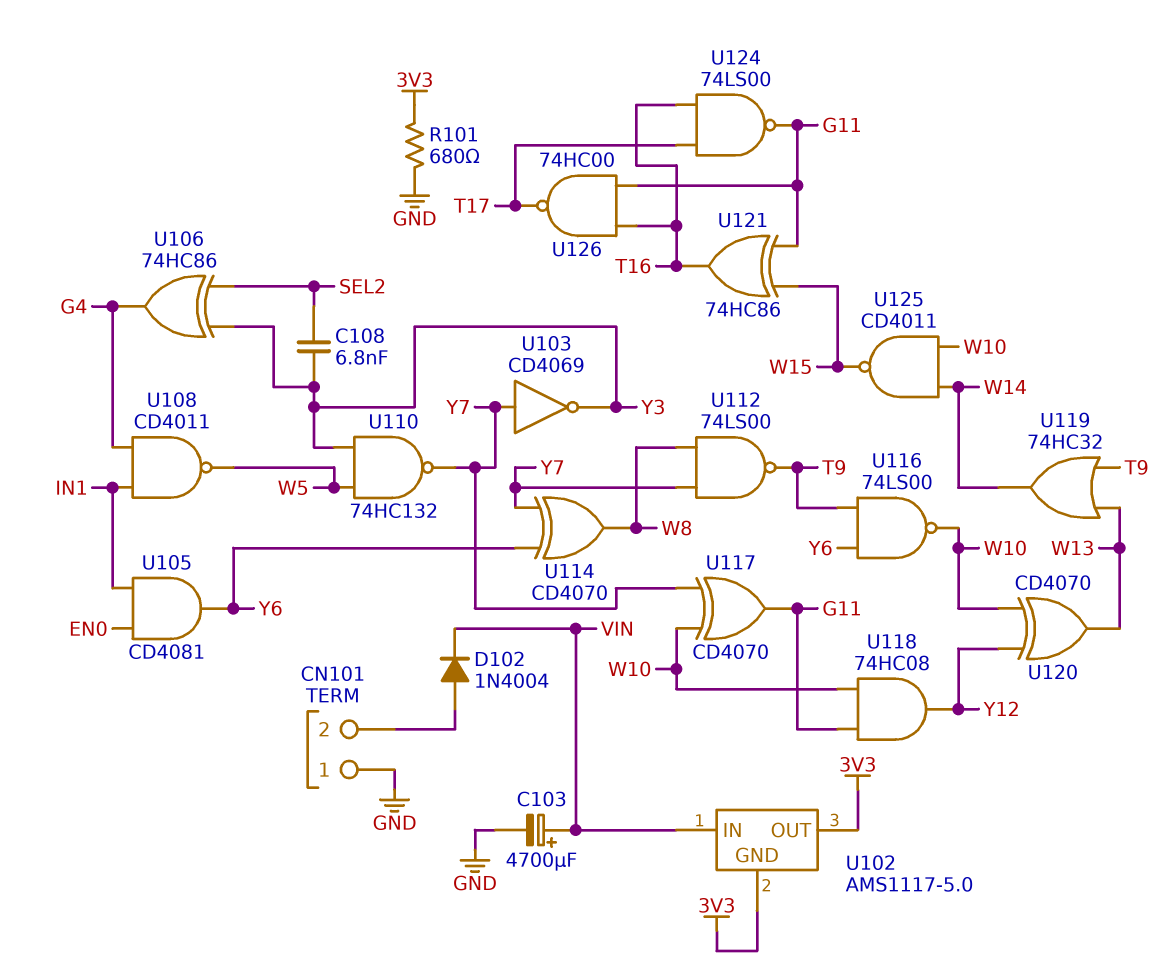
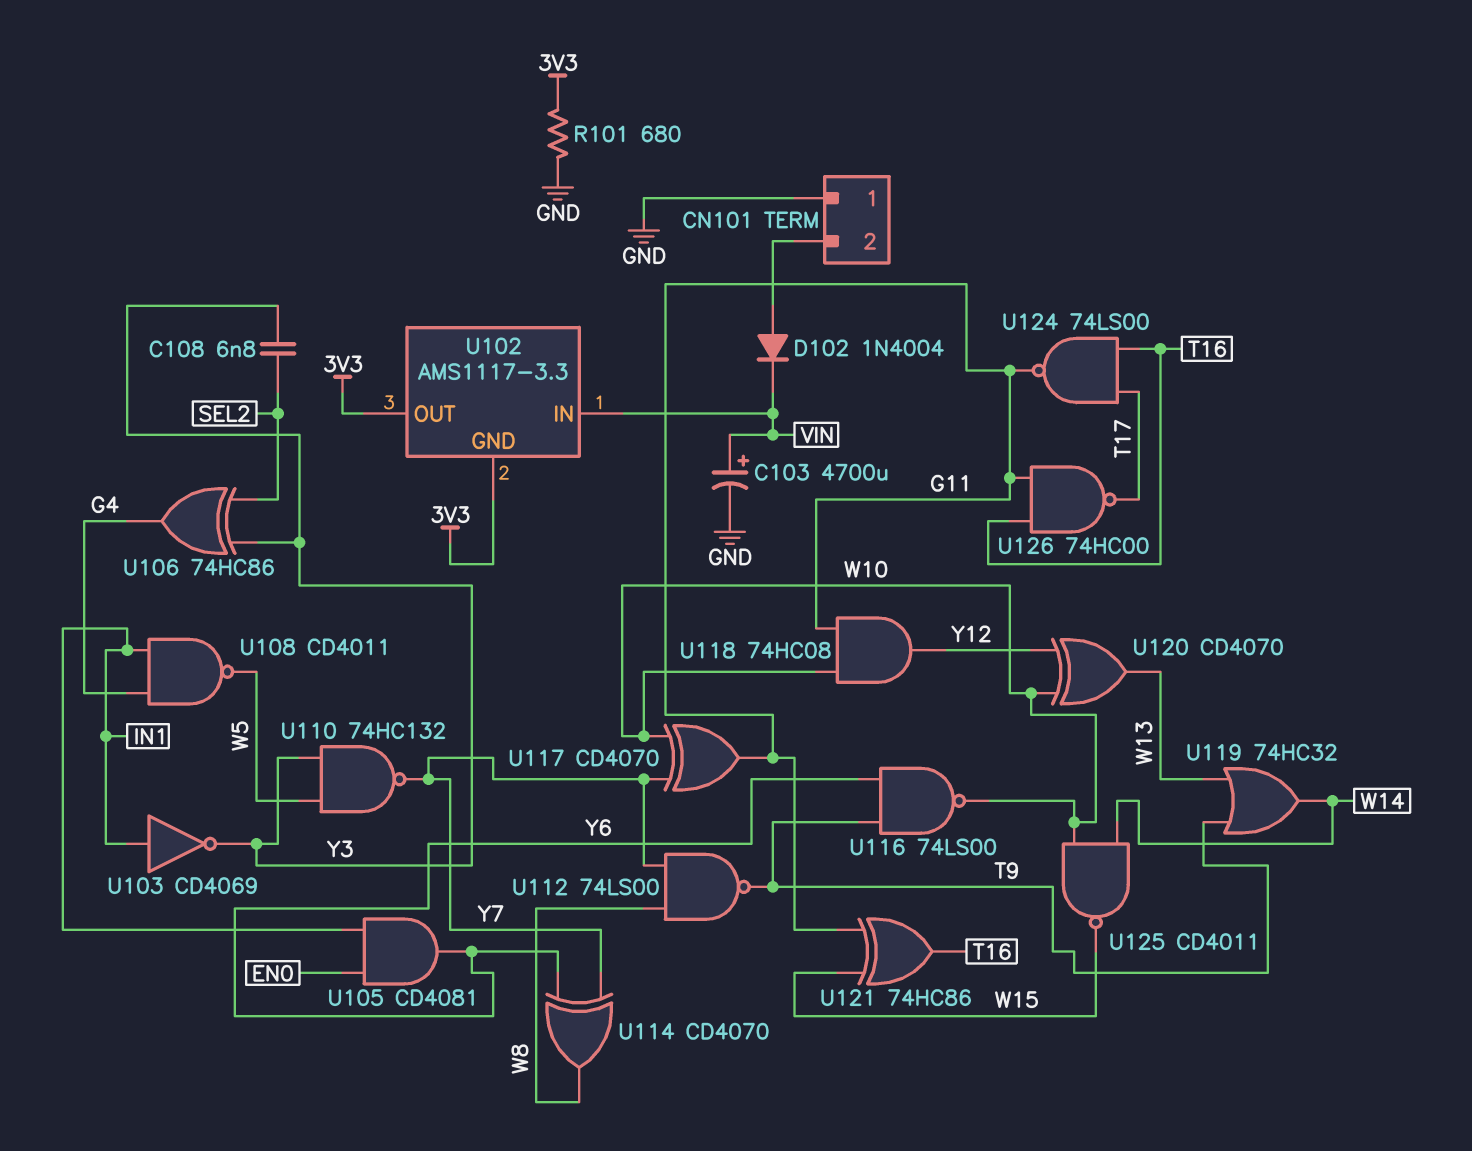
U102: AMS1117-5.0 -> AMS1117-3.3
U103: NOT CD4069 (in Y7, out Y3) -> NOT CD4069 (in IN1, out Y3)

